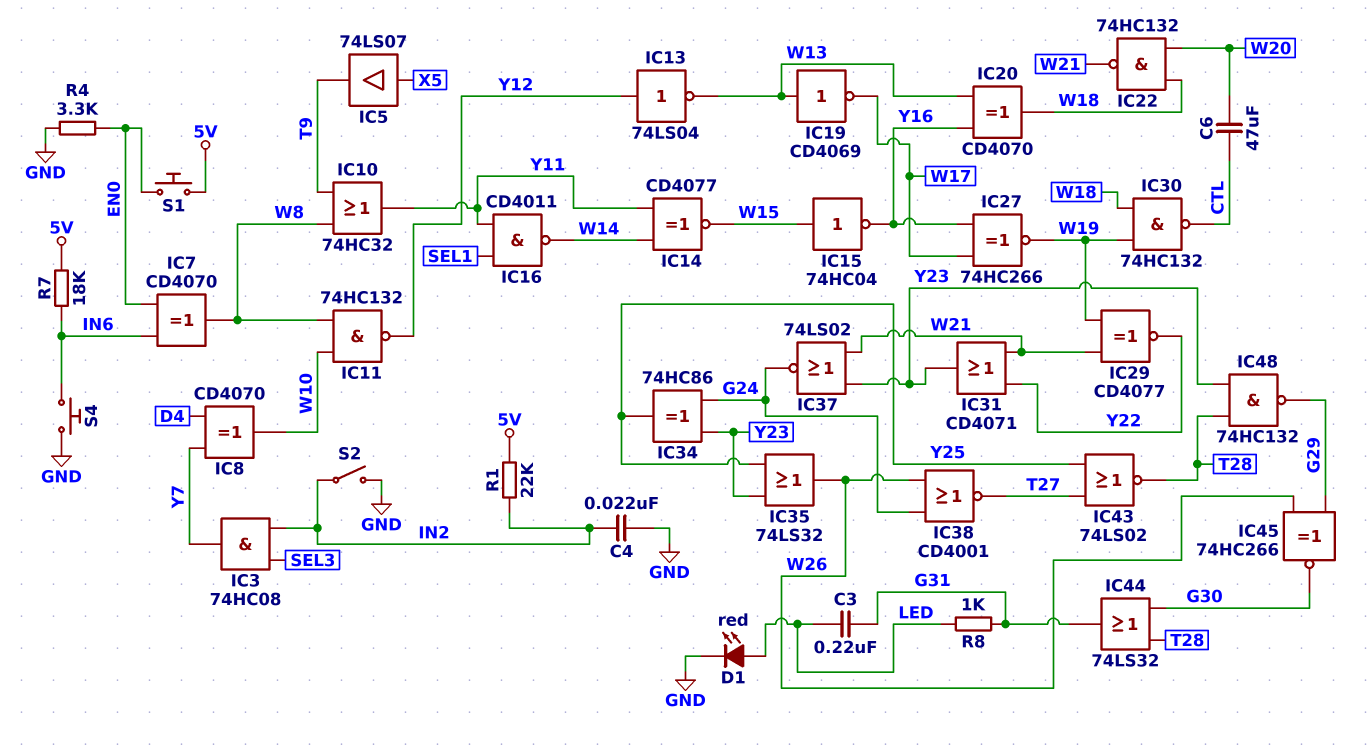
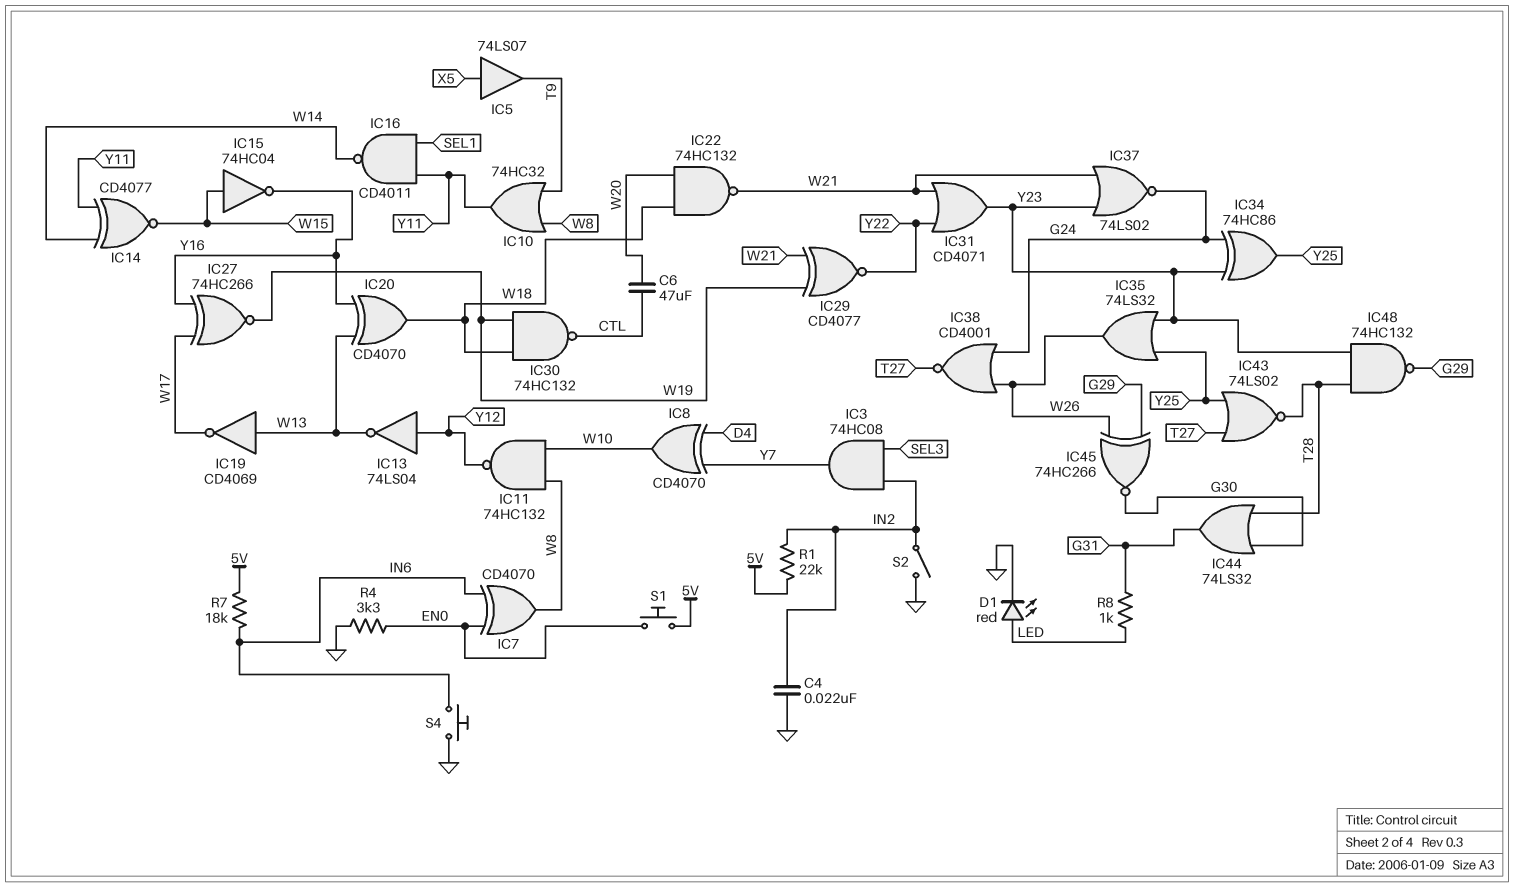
C3: 220nF (G31, LED) -> none

